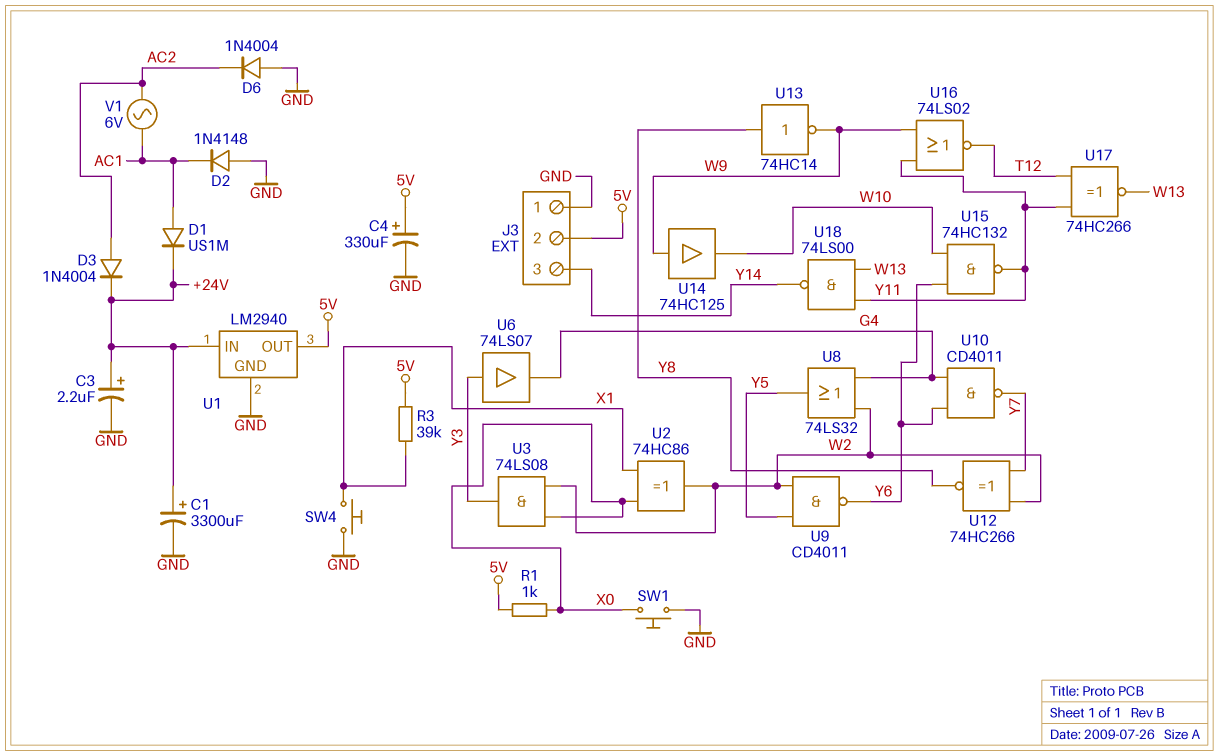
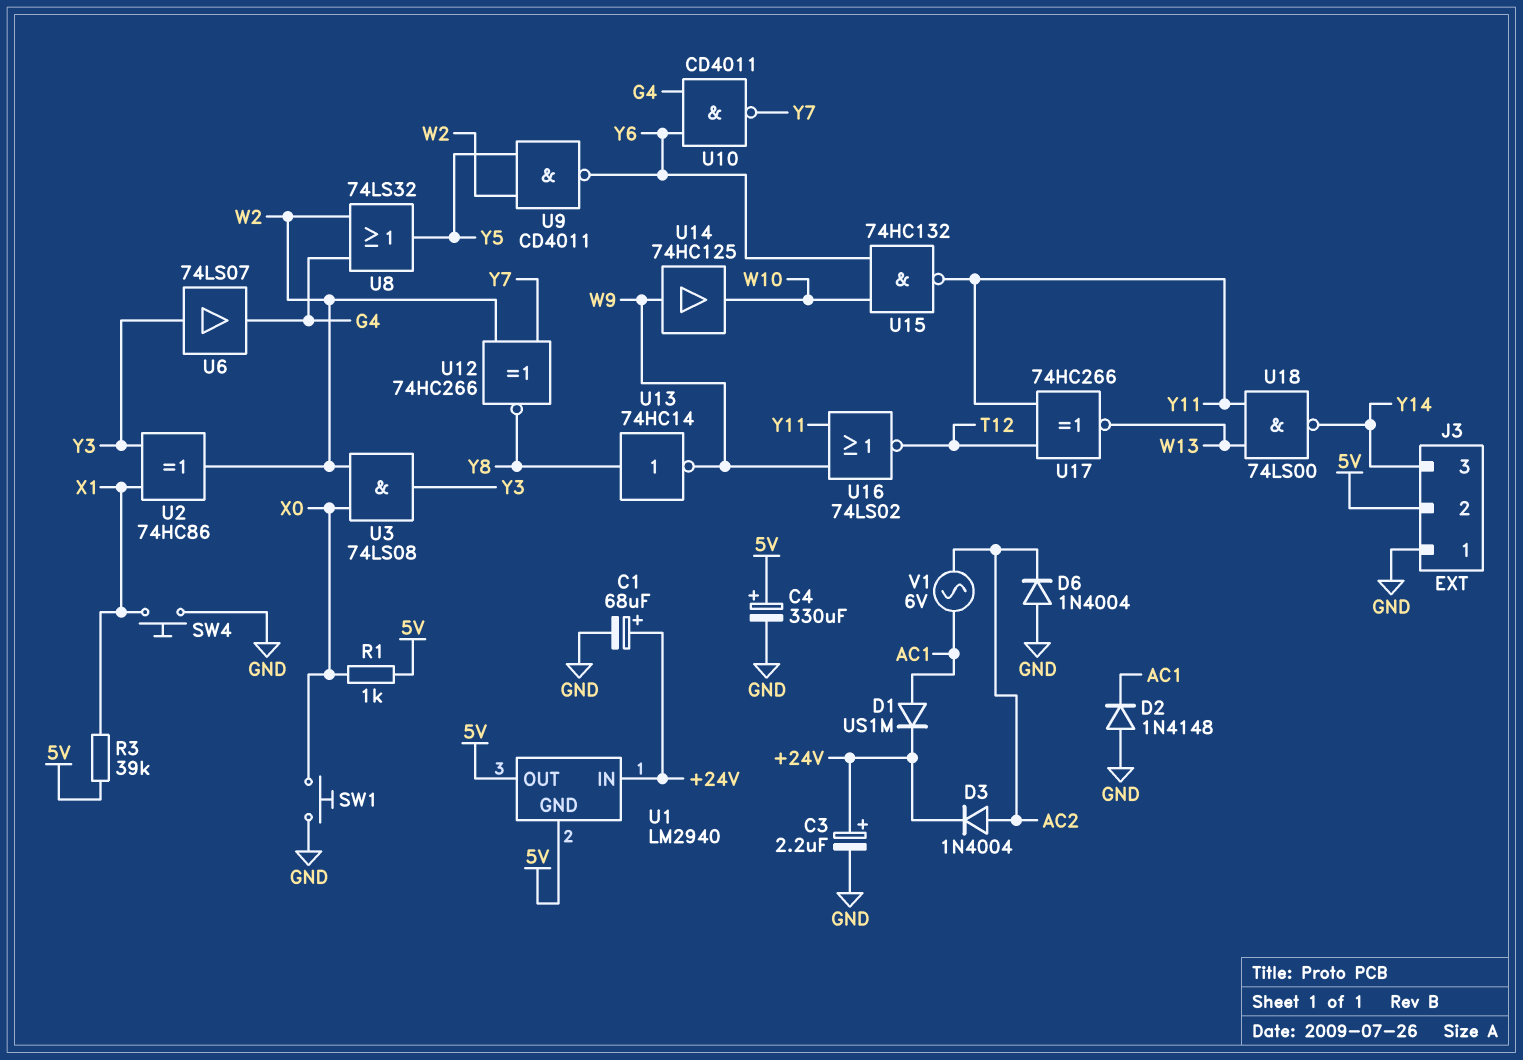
C1: 3300uF (plus +24V, minus GND) -> 68uF (plus +24V, minus GND)
U1 pin GND: GND -> 5V
U2: XOR 74HC86 (in X0, in X1, out W2) -> XOR 74HC86 (in X1, in Y3, out W2)

